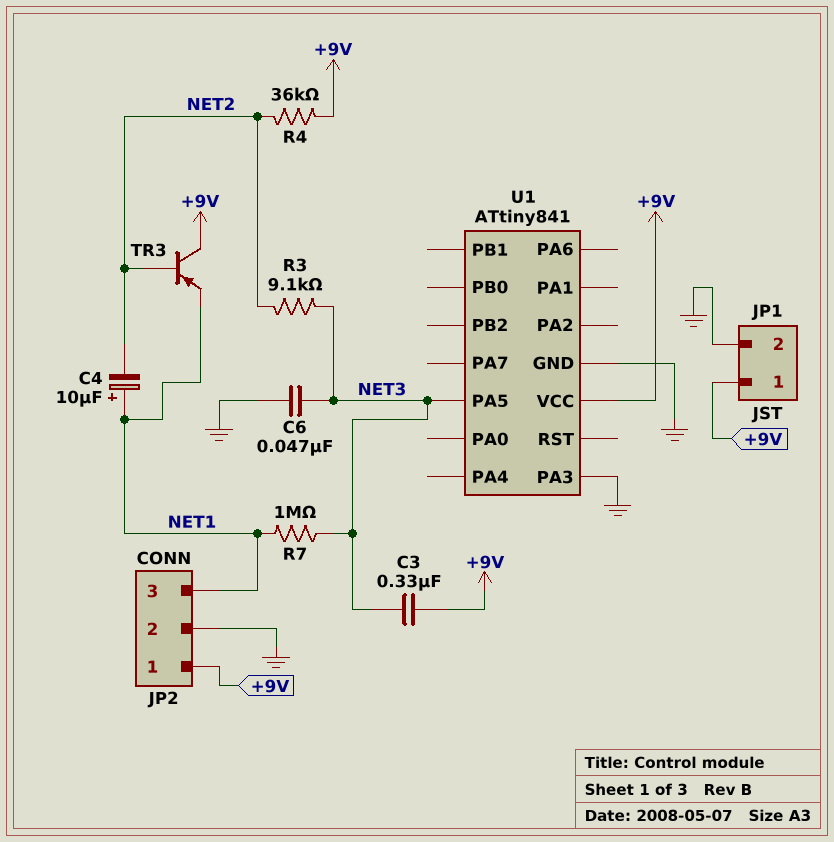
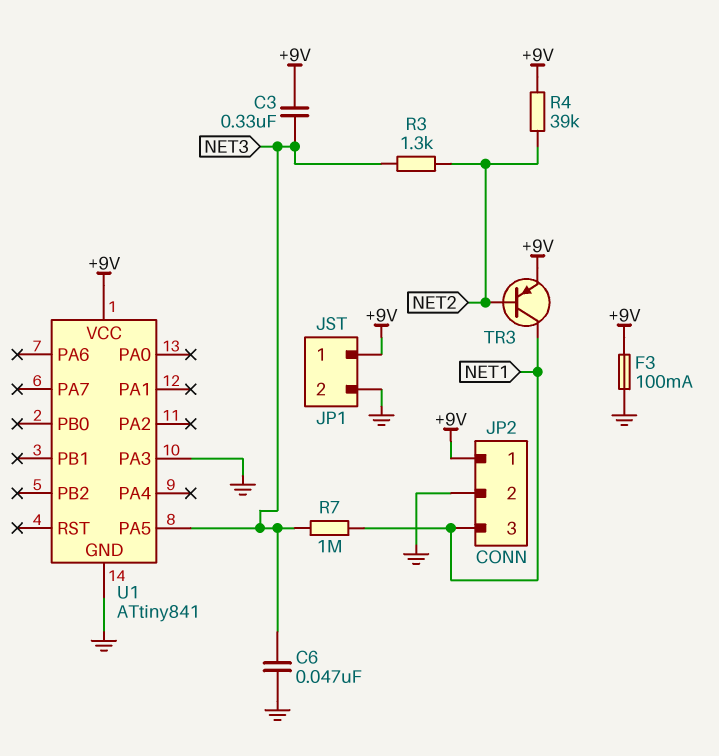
C4: 10uF (plus NET1, minus NET2) -> none
F3: none -> 100mA (+9V, GND)
R3: 9.1k (NET2, NET3) -> 1.3k (NET2, NET3)
R4: 36k (+9V, NET2) -> 39k (+9V, NET2)
TR3: PNP (B NET2, C +9V, E NET1) -> PNP (B NET2, C NET1, E +9V)

